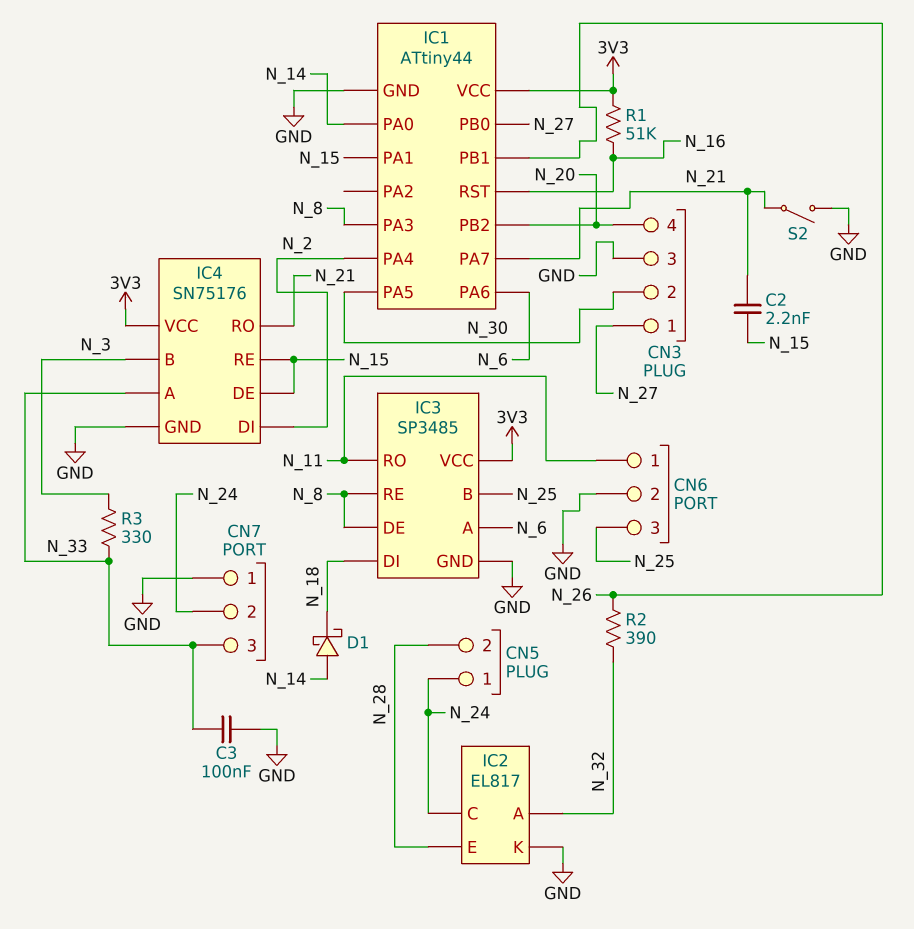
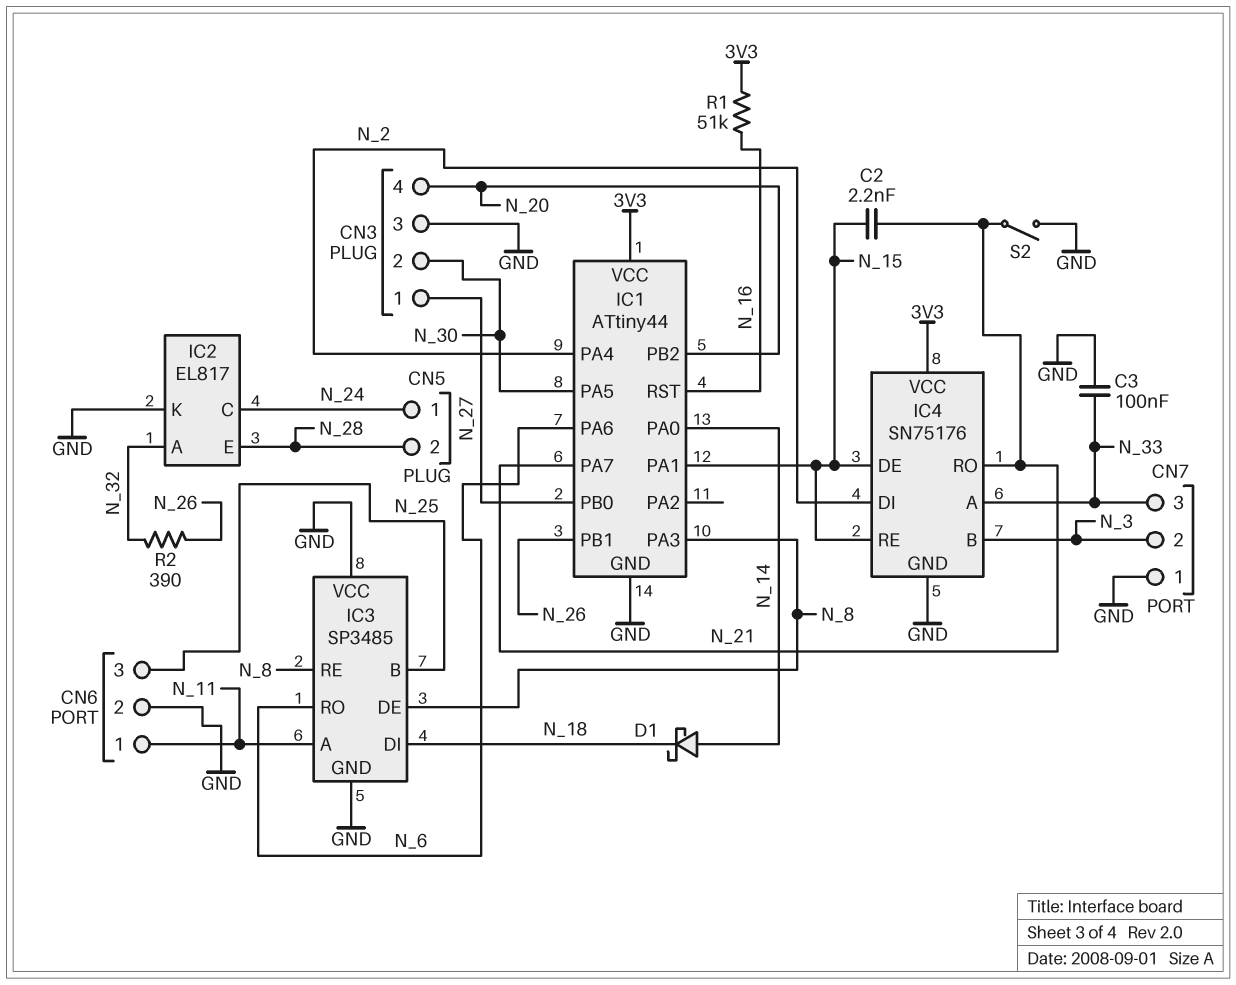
CN7 pin 2: N_24 -> N_3
IC3 pin A: N_6 -> N_11
IC3 pin RO: N_11 -> N_6
IC3 pin VCC: 3V3 -> GND
R3: 330 (N_3, N_33) -> none

